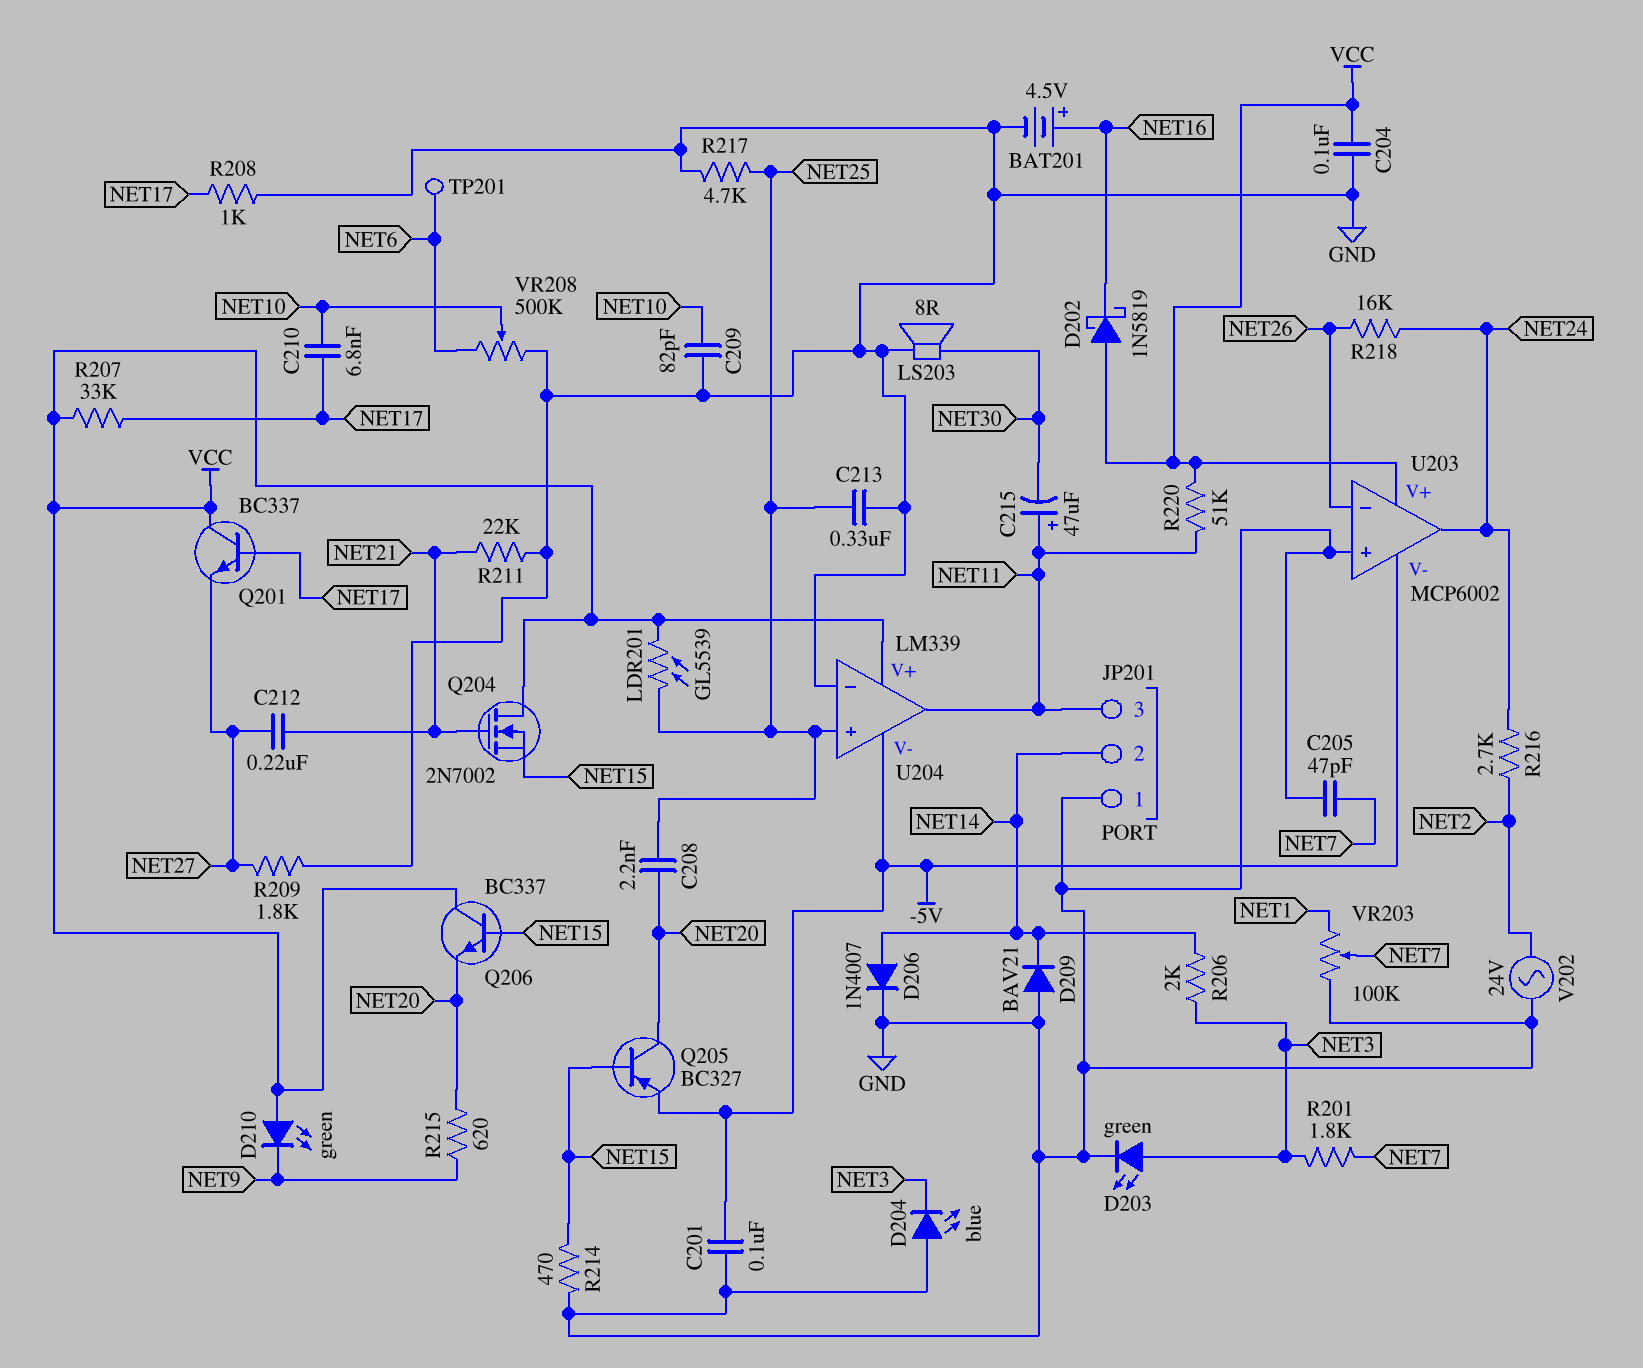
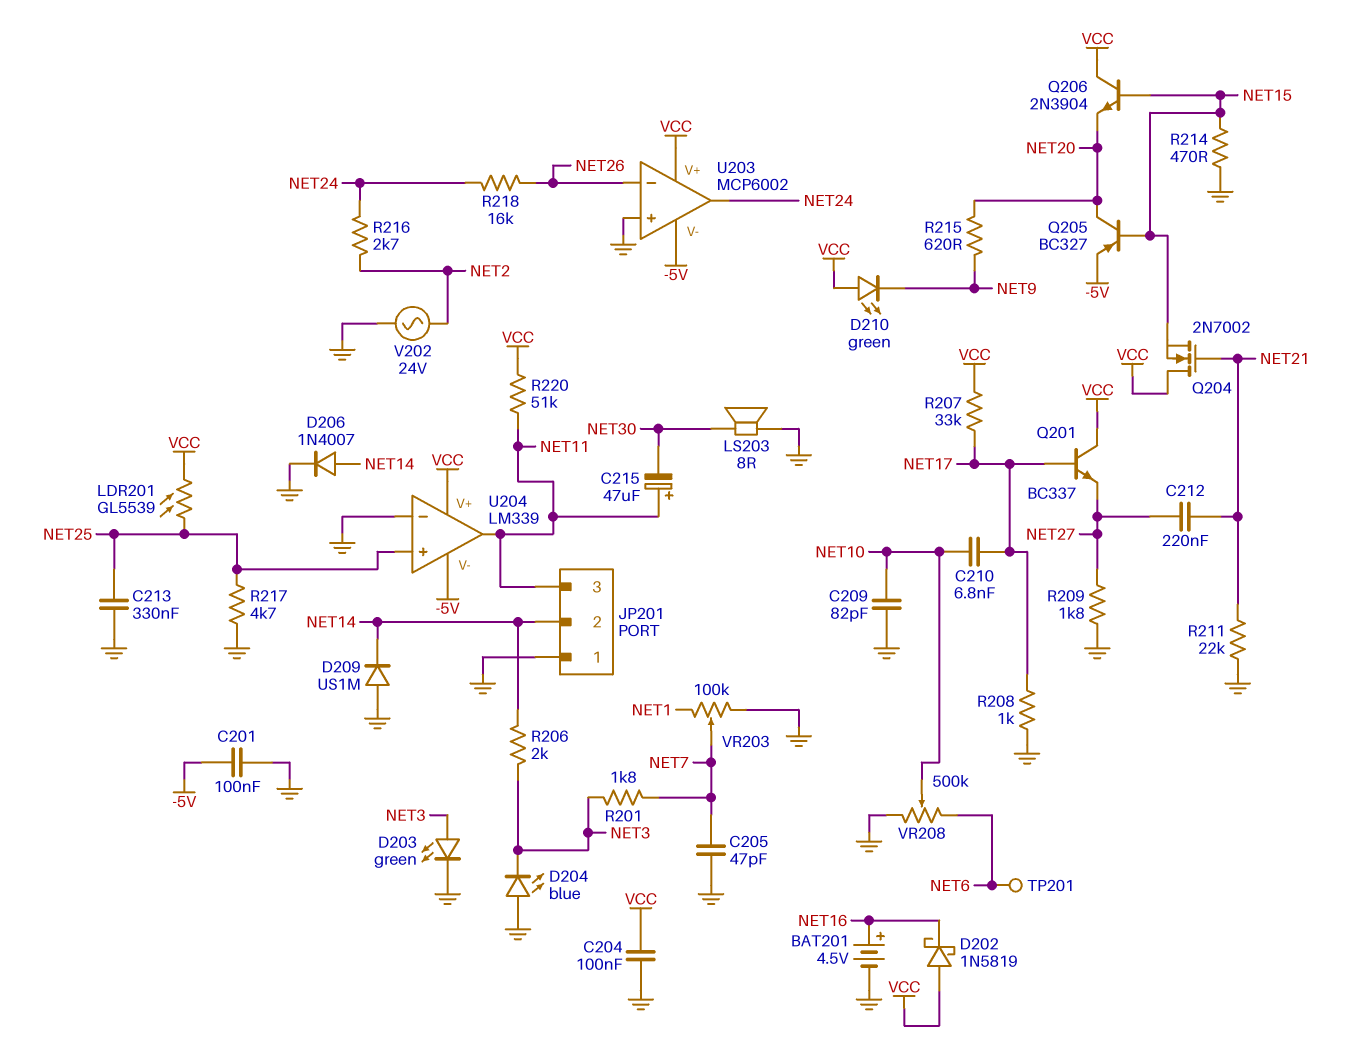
C208: 2.2nF (NET20, NET25) -> none
D209: diode BAV21 (A GND, K NET14) -> diode US1M (A GND, K NET14)
Q206: NPN BC337 (B NET15, C VCC, E NET20) -> NPN 2N3904 (B NET15, C VCC, E NET20)

